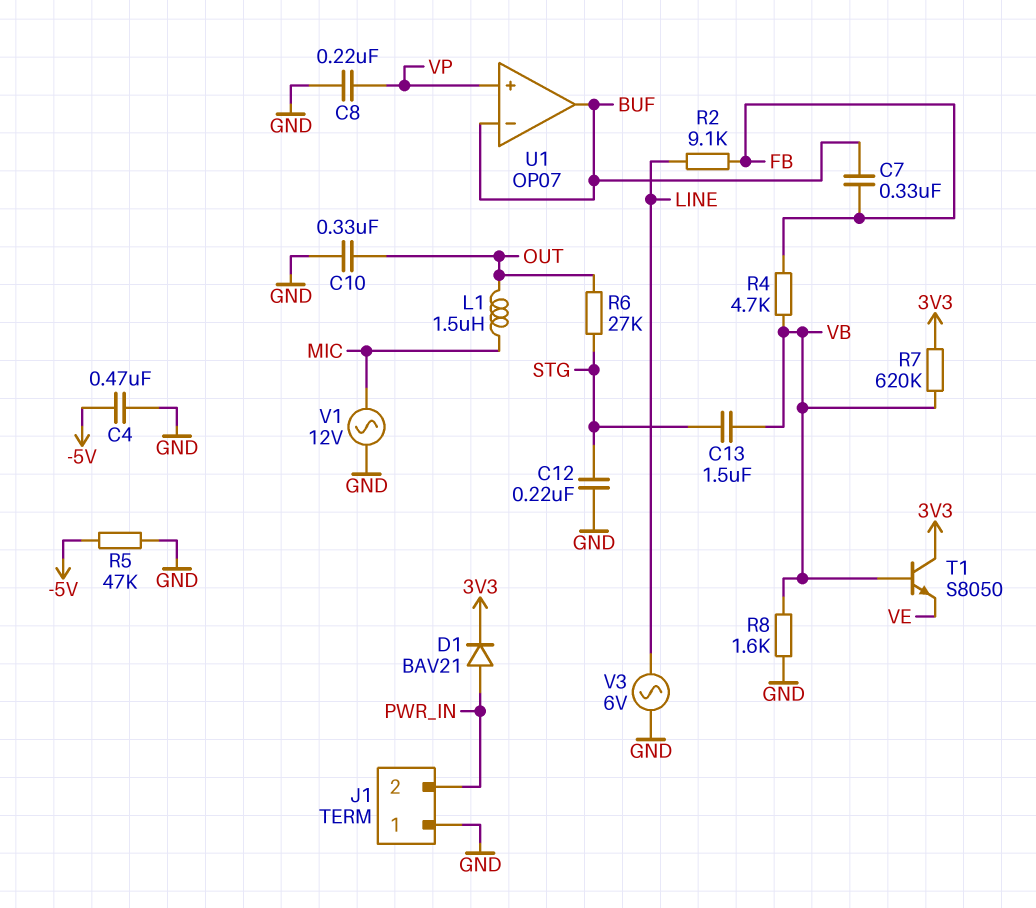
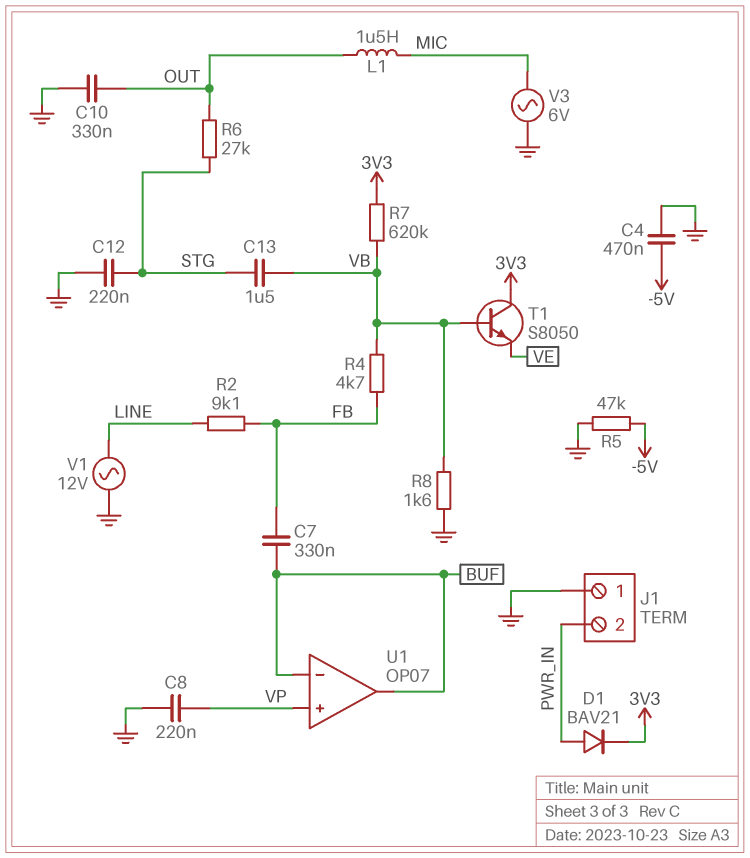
V1: AC 12V (GND, MIC) -> AC 12V (GND, LINE)
V3: AC 6V (GND, LINE) -> AC 6V (GND, MIC)

